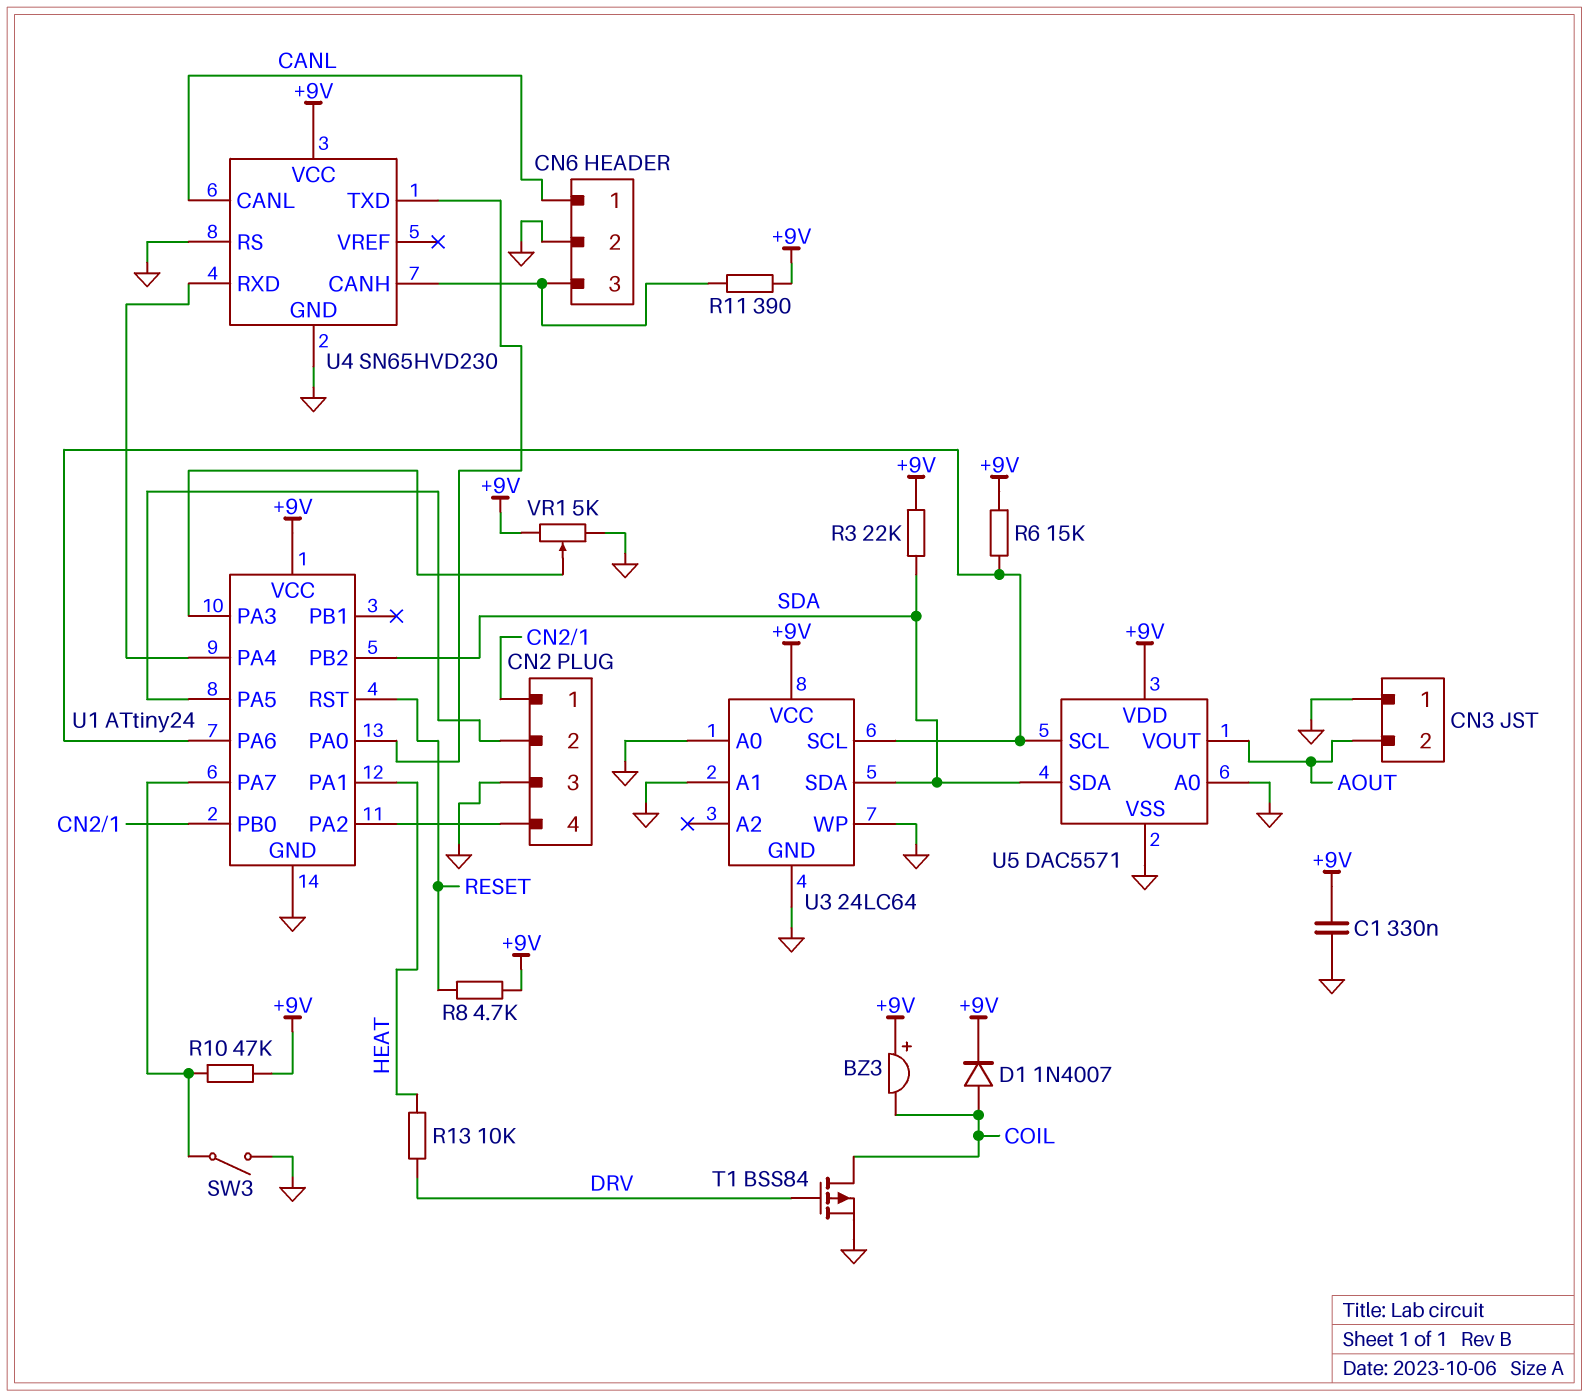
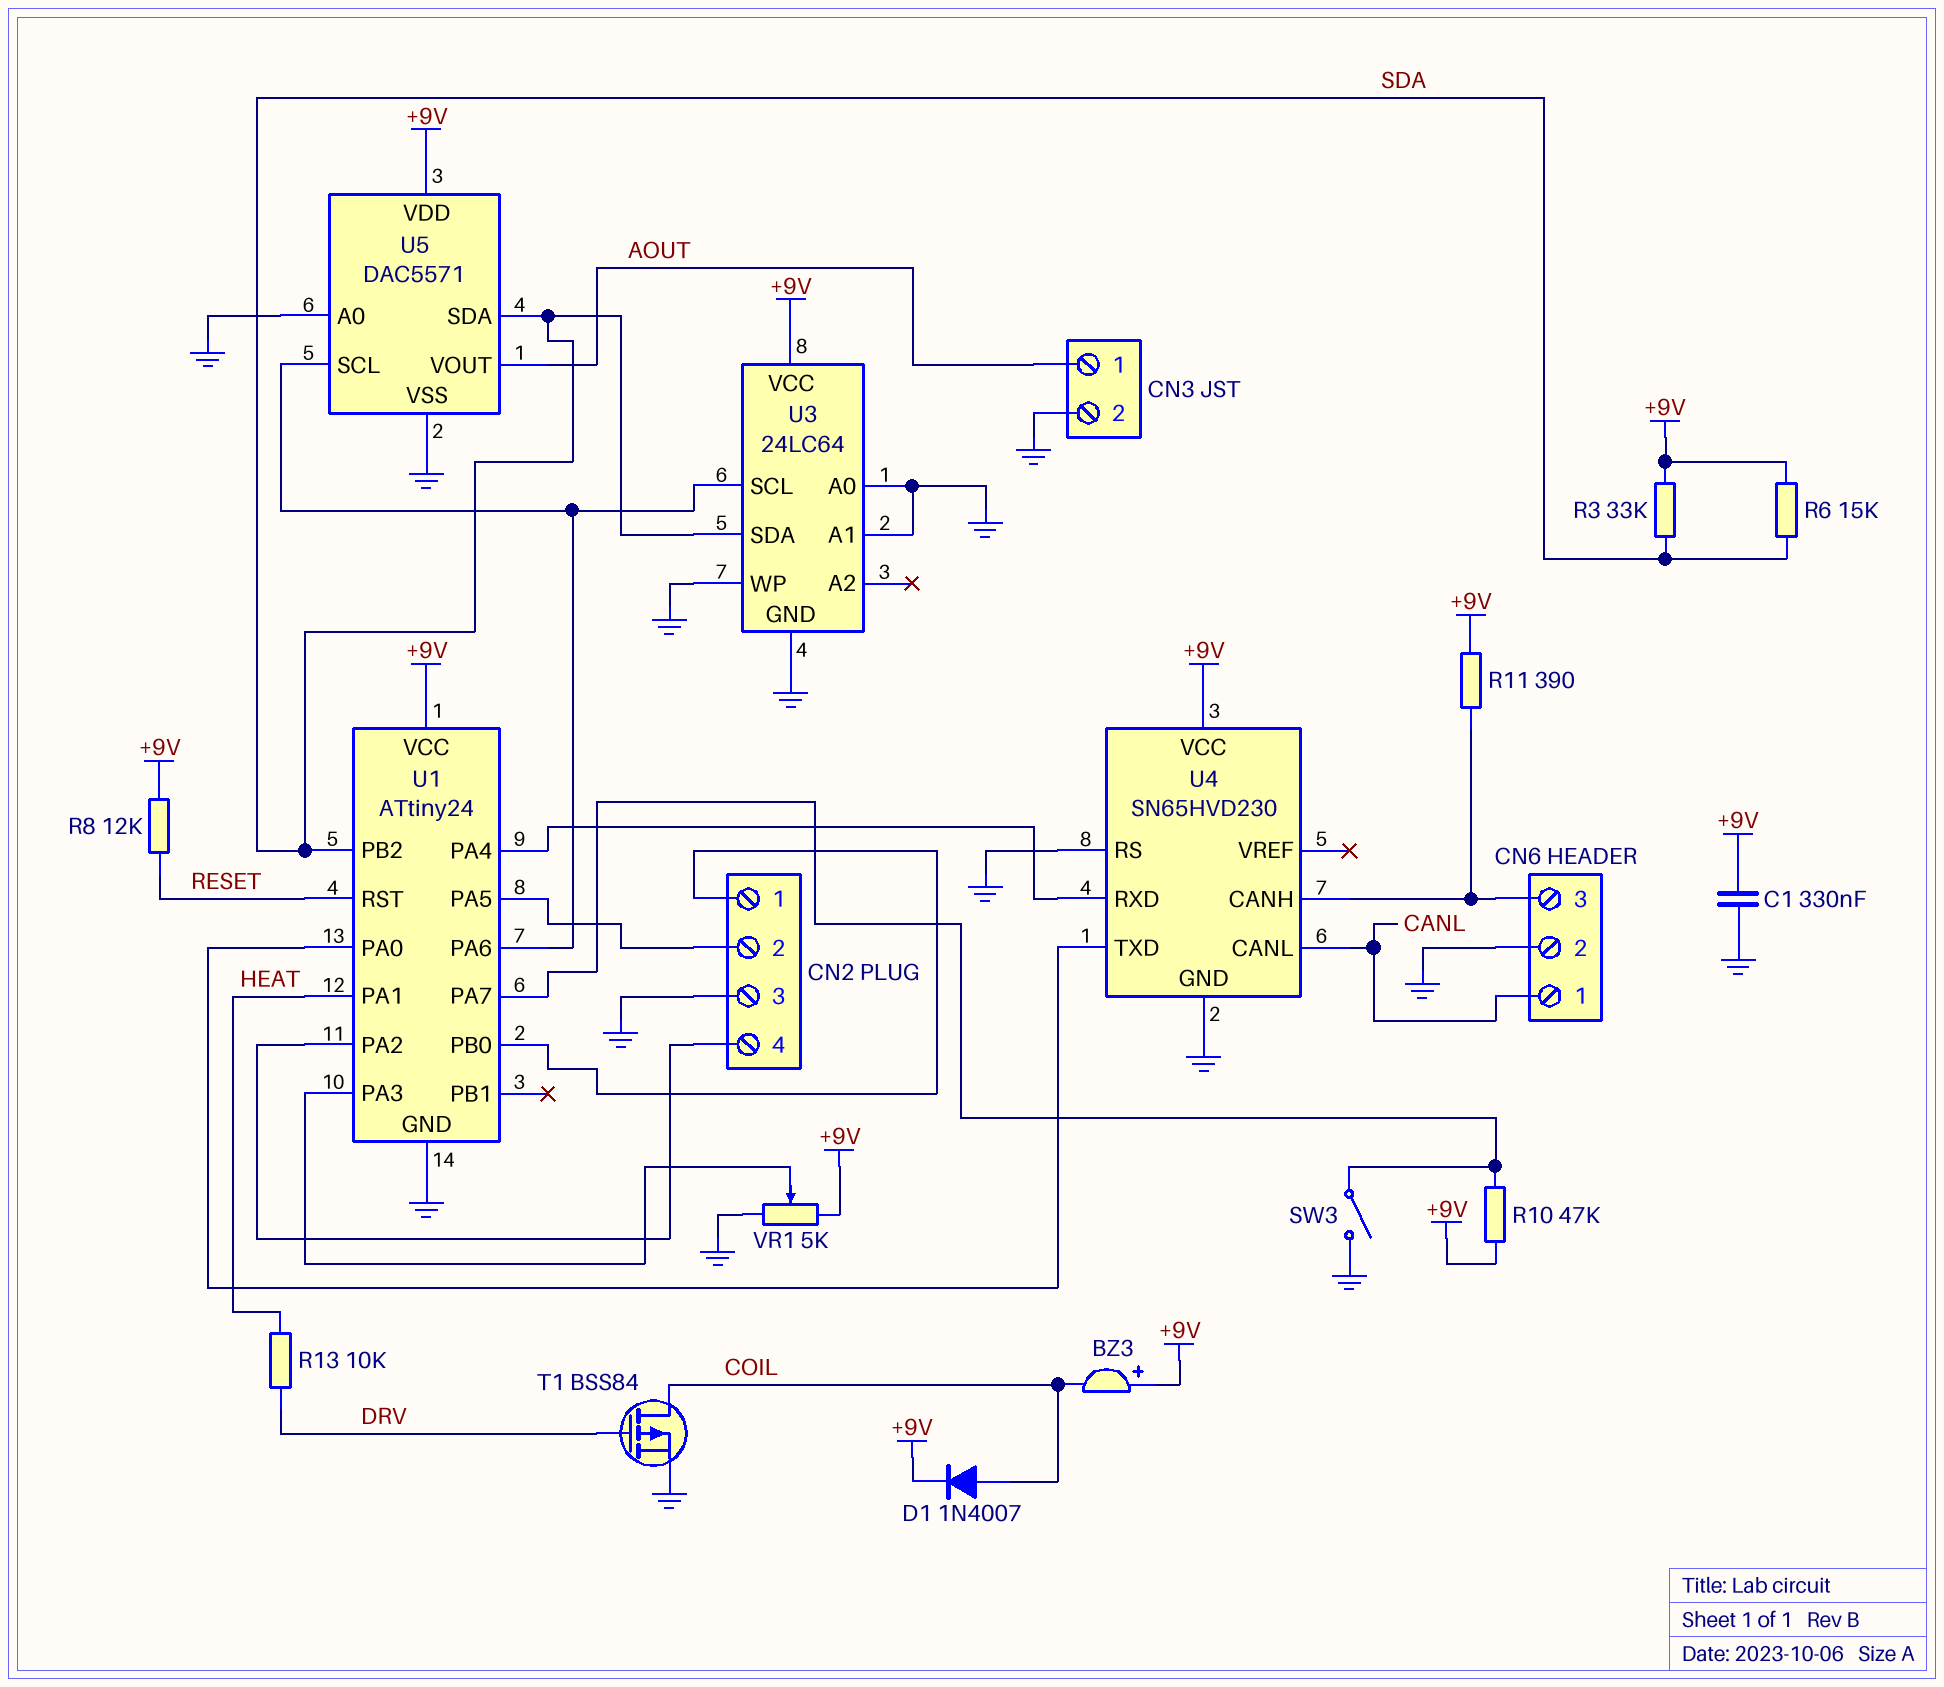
CN3 pin 1: GND -> AOUT
CN3 pin 2: AOUT -> GND
R3: 22k (+9V, SDA) -> 33k (+9V, SDA)
R6: 15k (+9V, U1/PA6) -> 15k (+9V, SDA)
R8: 4.7k (+9V, RESET) -> 12k (+9V, RESET)

